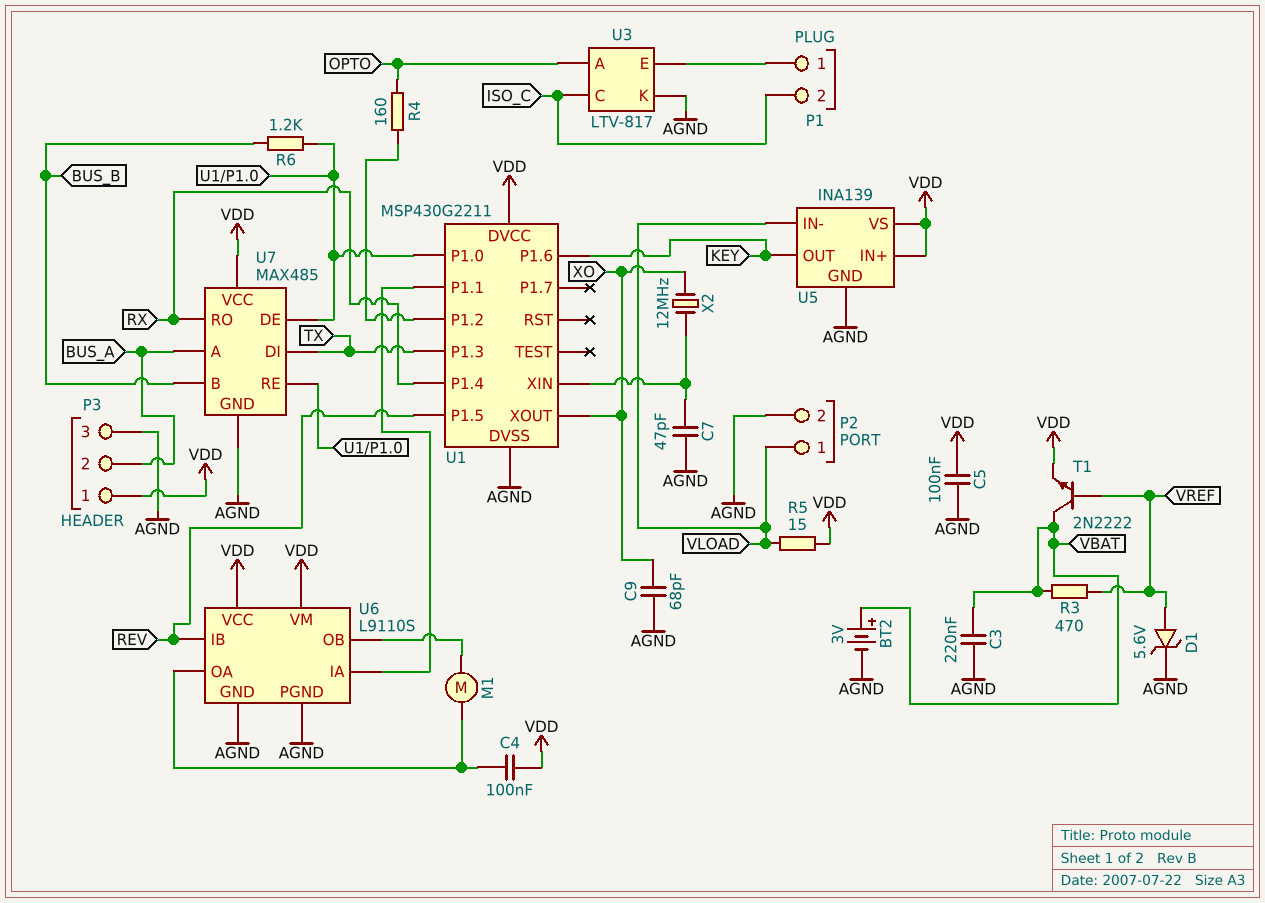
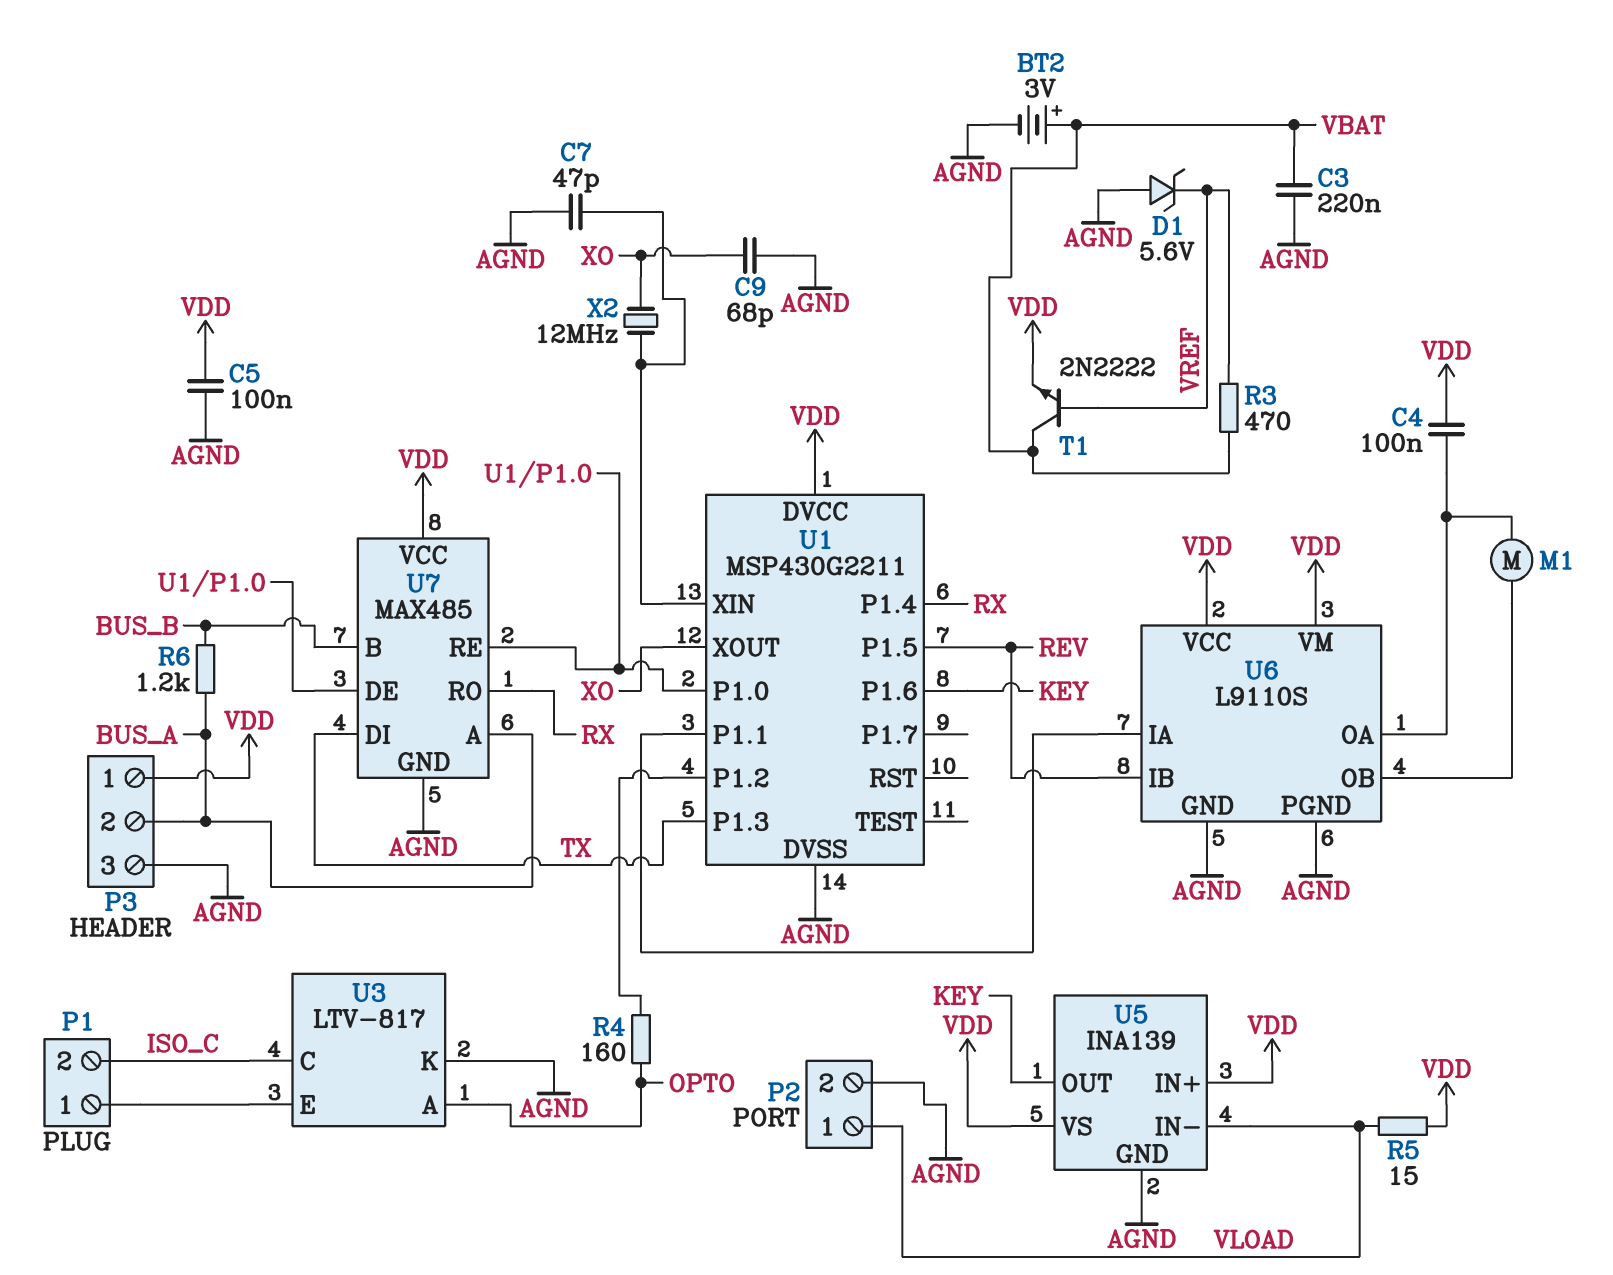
D1: zener 5.6V (A VREF, K AGND) -> zener 5.6V (A AGND, K VREF)
R6: 1.2k (BUS_B, U1/P1.0) -> 1.2k (BUS_A, BUS_B)

